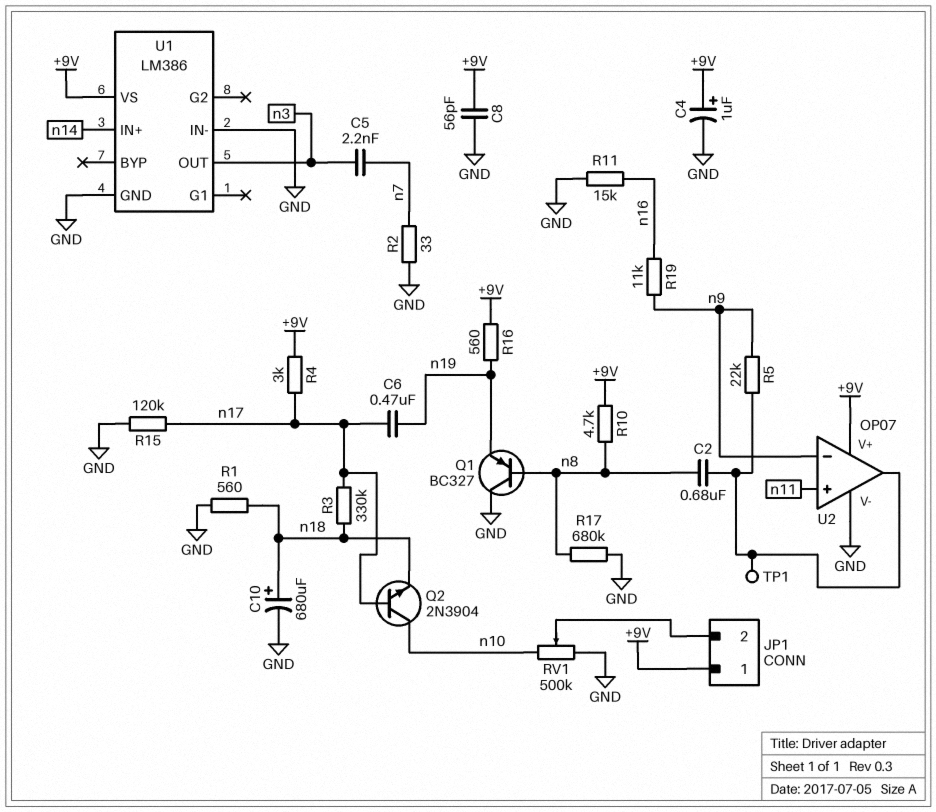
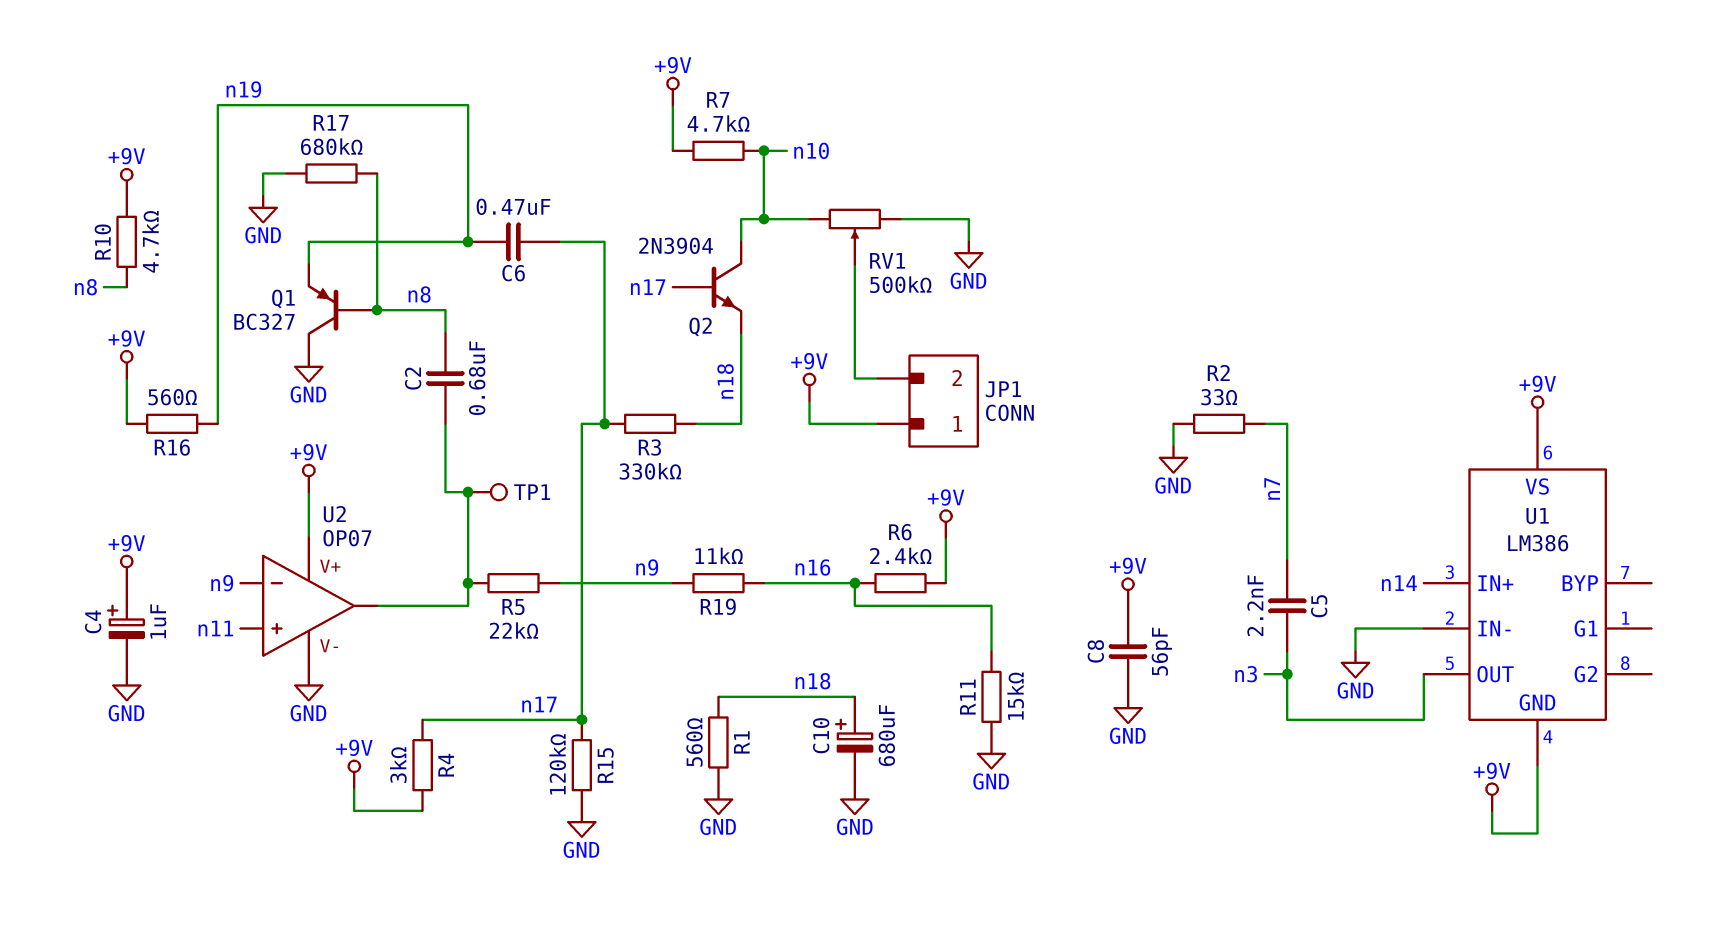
R6: none -> 2.4k (+9V, n16)
R7: none -> 4.7k (+9V, n10)
U1 pin GND: GND -> +9V

